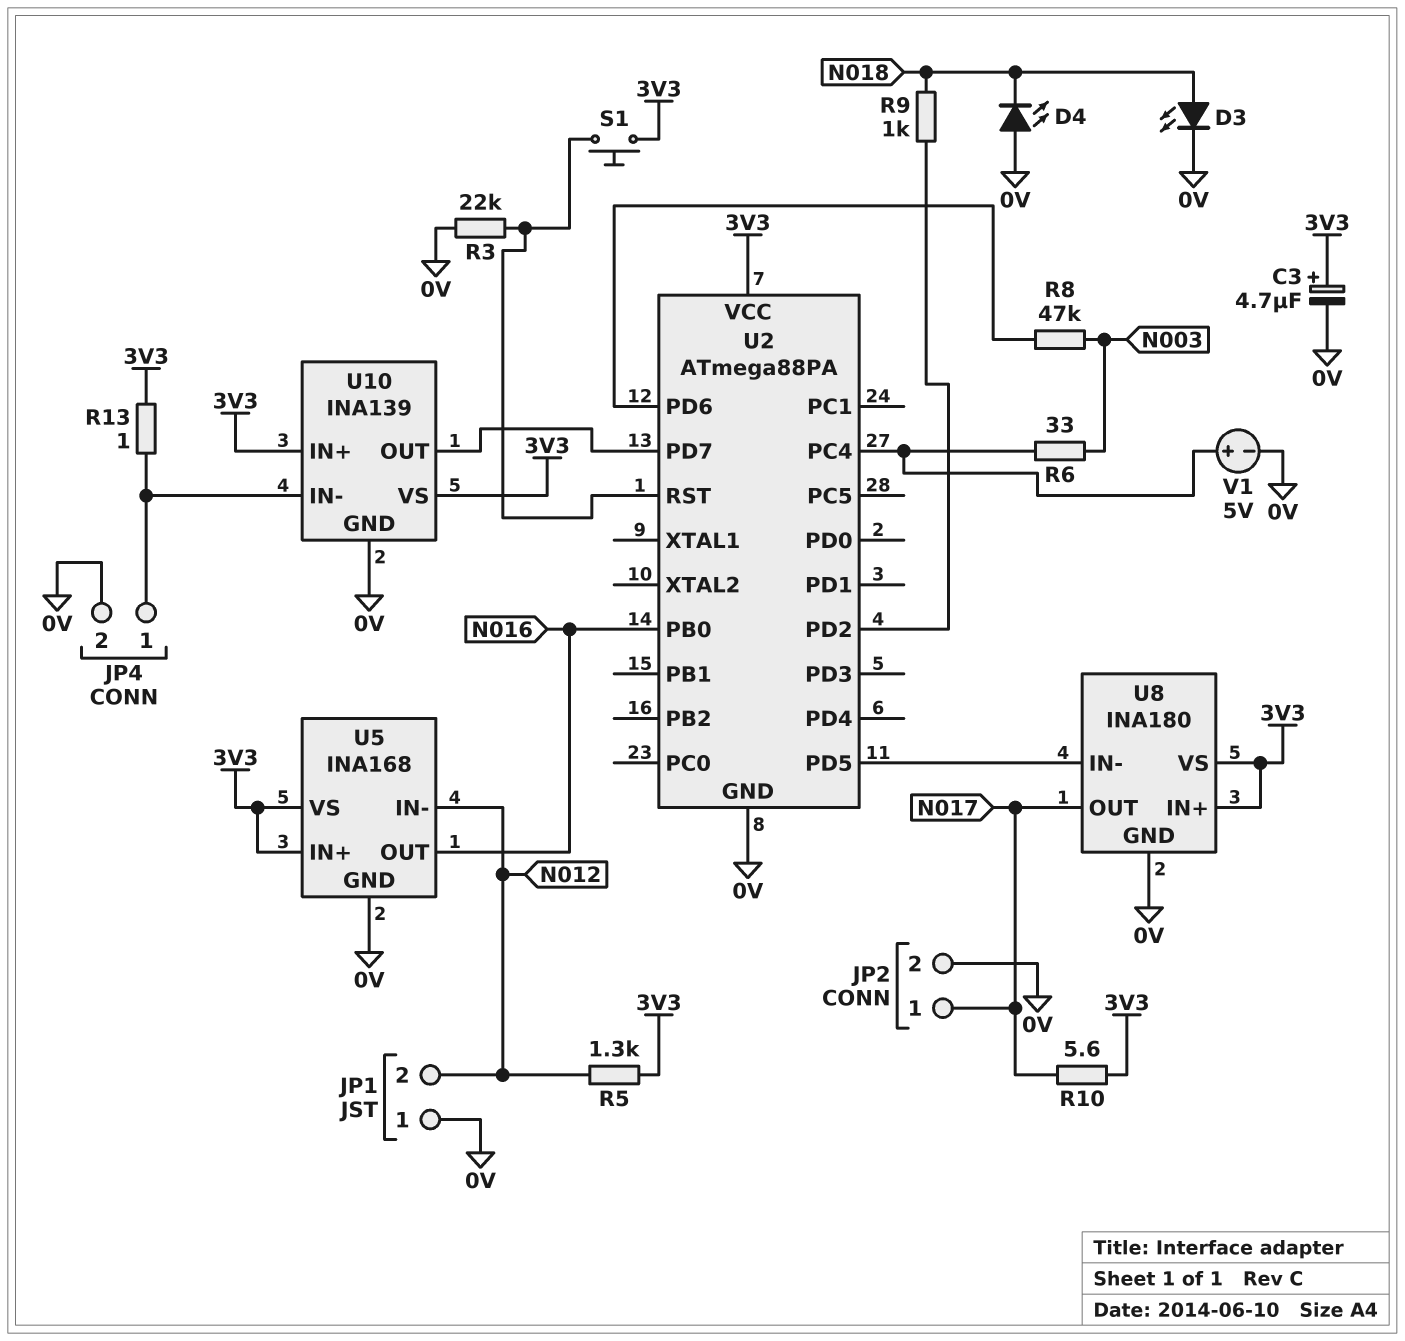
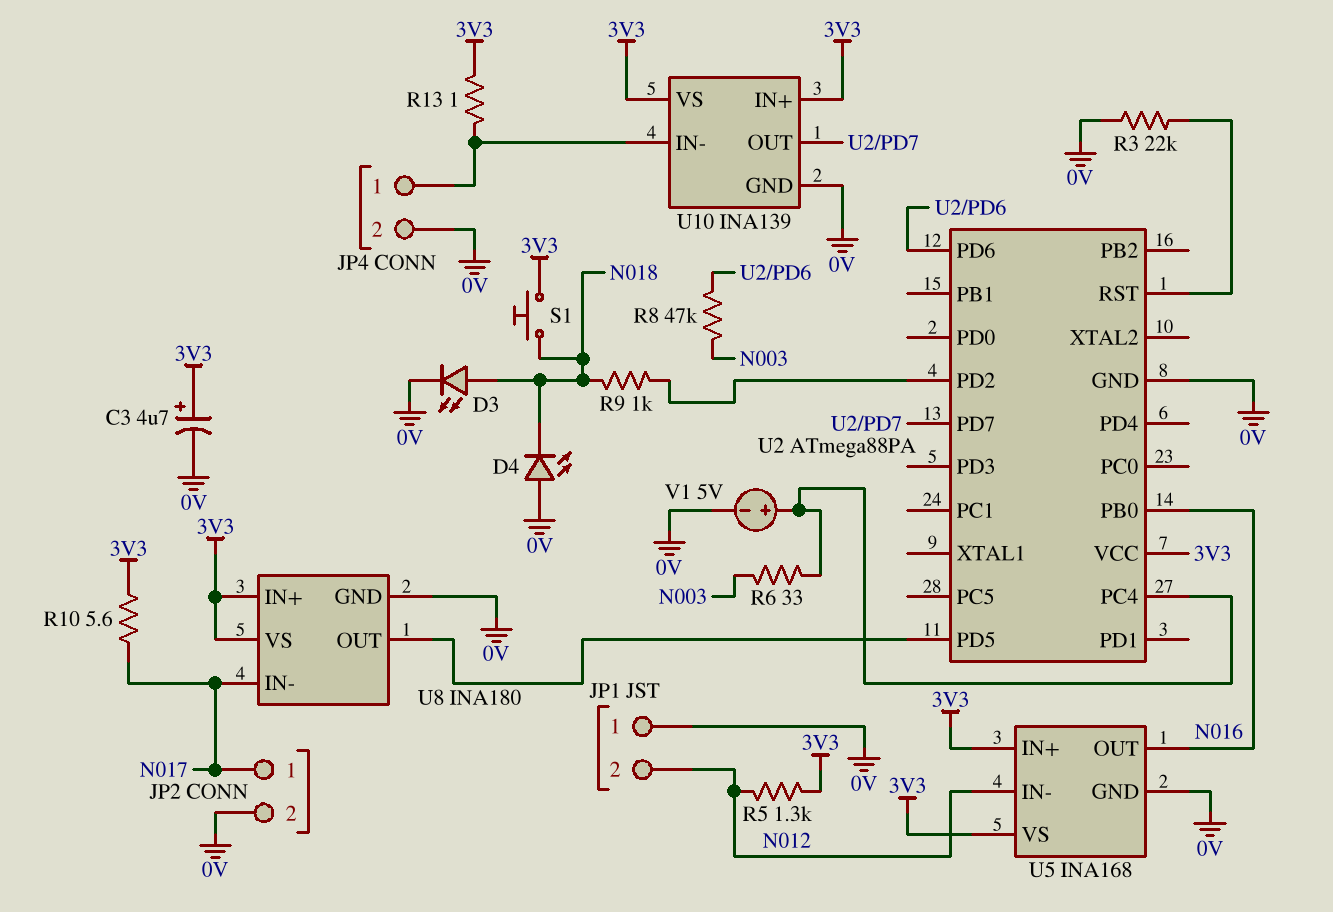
S1: button (3V3, U2/RST) -> button (3V3, N018)
U8 pin IN-: U2/PD5 -> N017
U8 pin OUT: N017 -> U2/PD5

